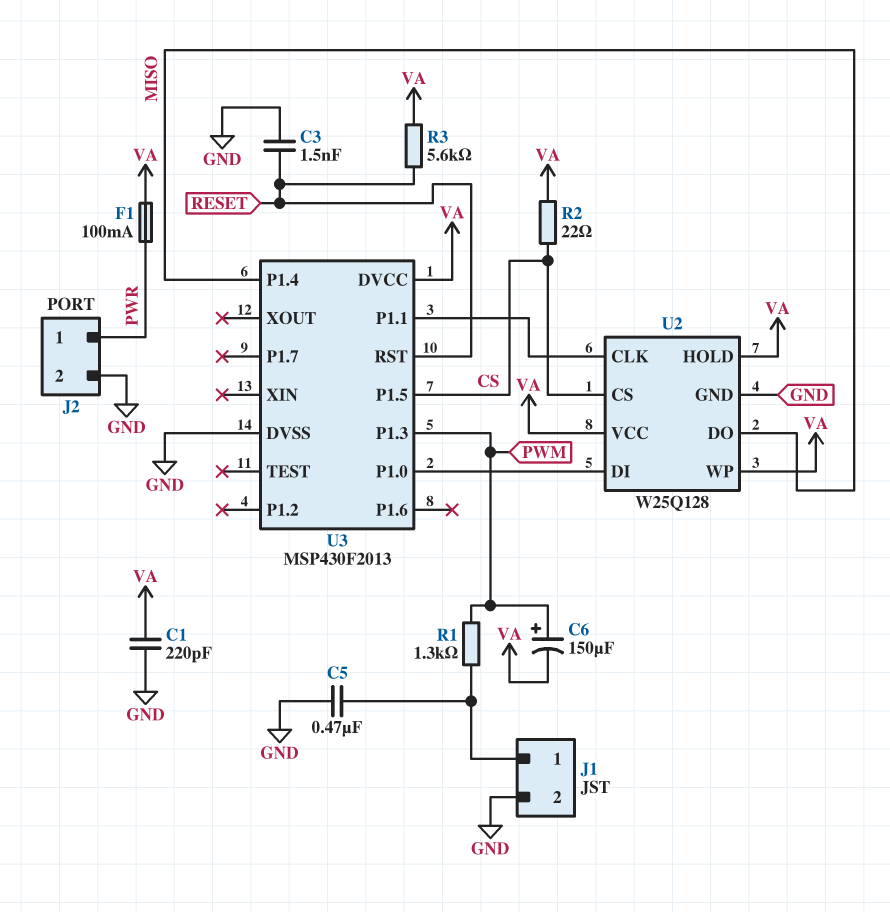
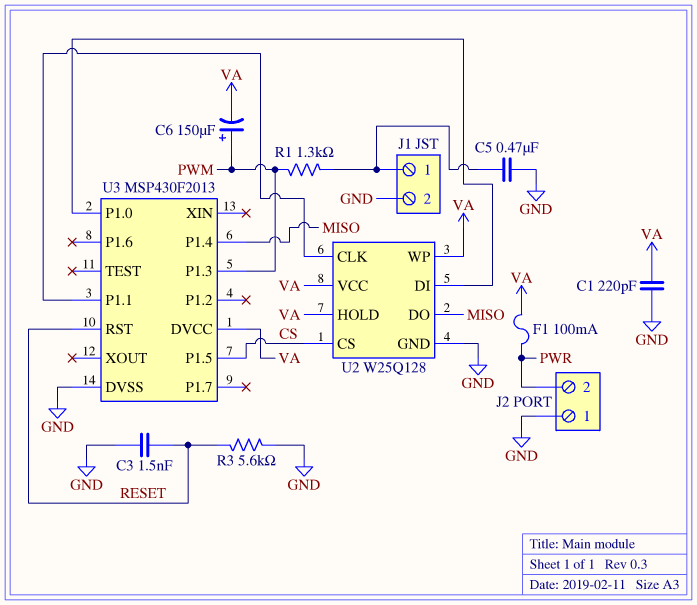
J2 pin 1: PWR -> GND
J2 pin 2: GND -> PWR
R2: 22 (CS, VA) -> none
R3: 5.6k (RESET, VA) -> 5.6k (GND, RESET)

